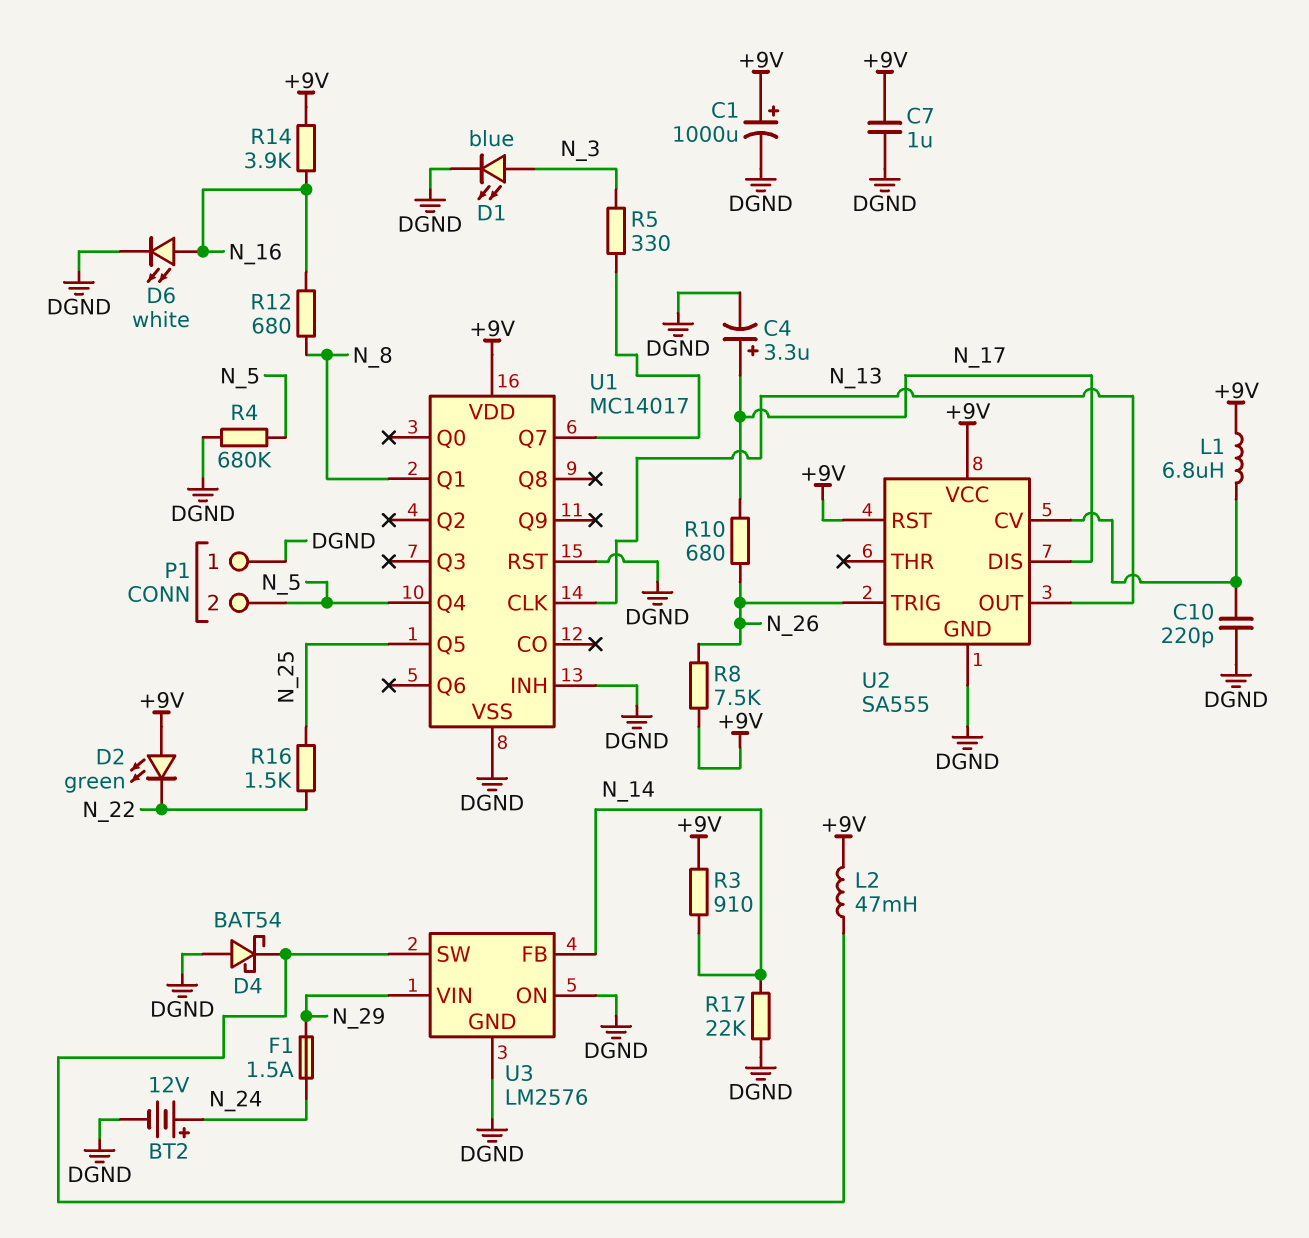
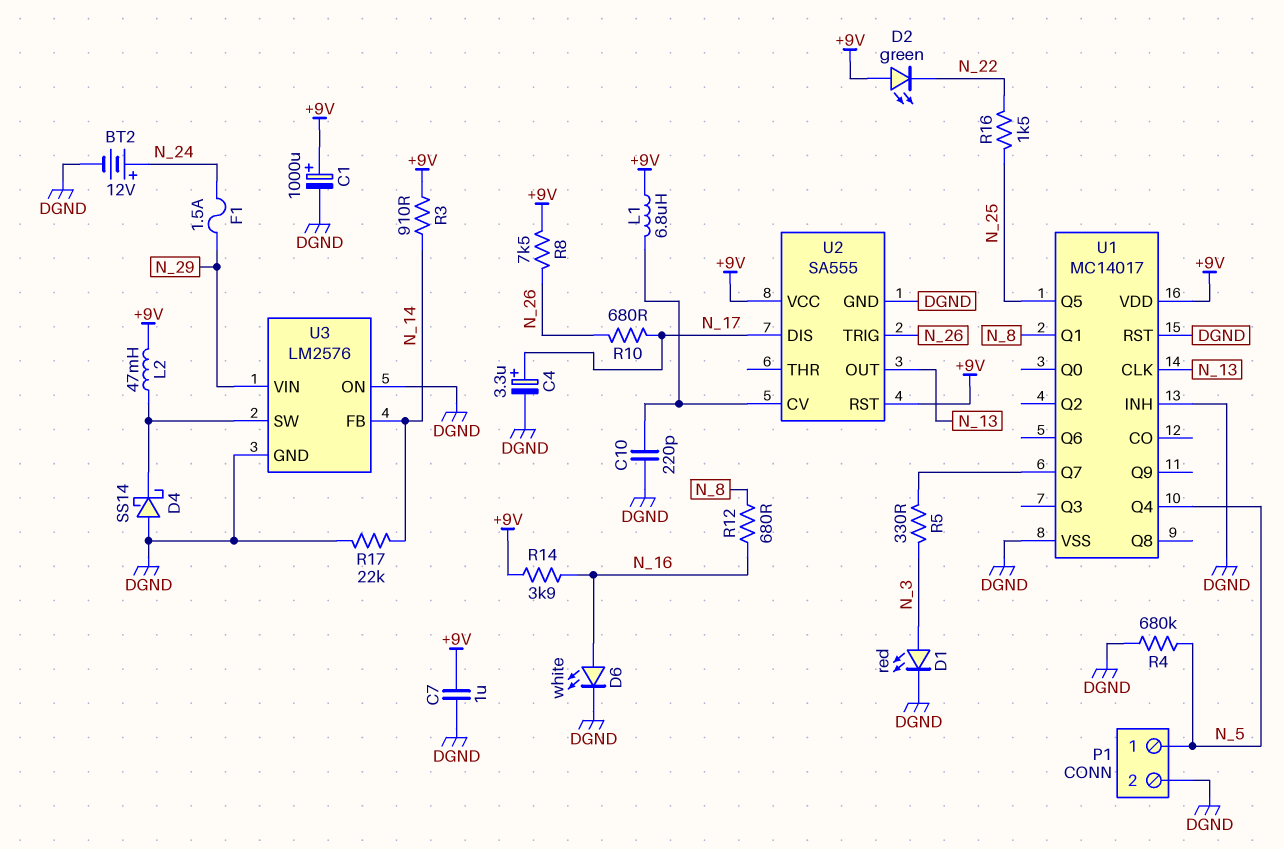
D1: LED blue (A N_3, K DGND) -> LED red (A N_3, K DGND)
D4: schottky BAT54 (A DGND, K U3/SW) -> schottky SS14 (A DGND, K U3/SW)
P1 pin 1: DGND -> N_5
P1 pin 2: N_5 -> DGND

